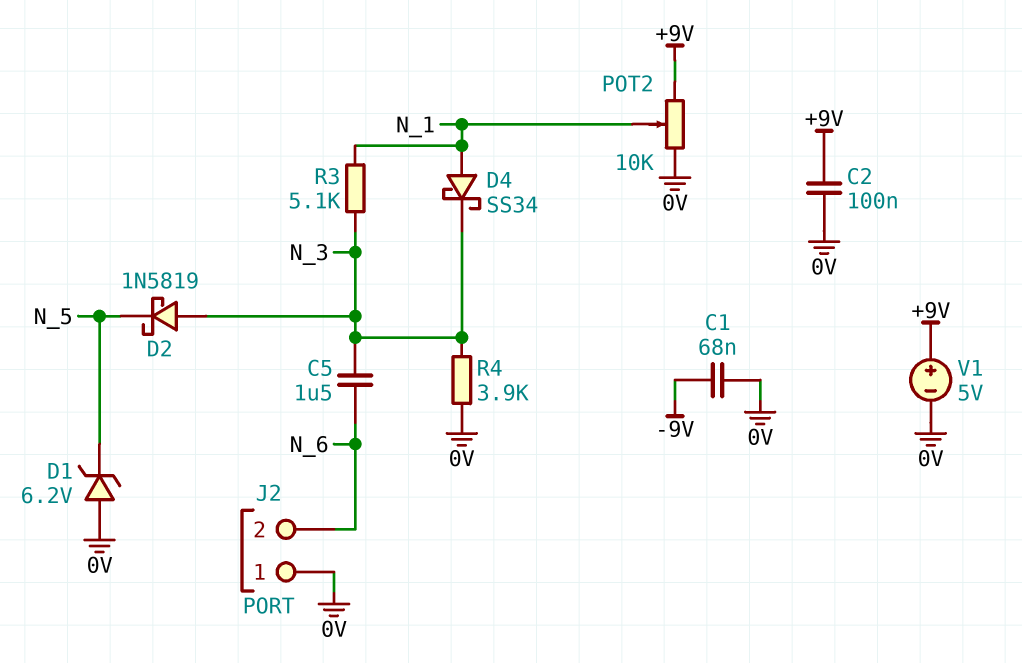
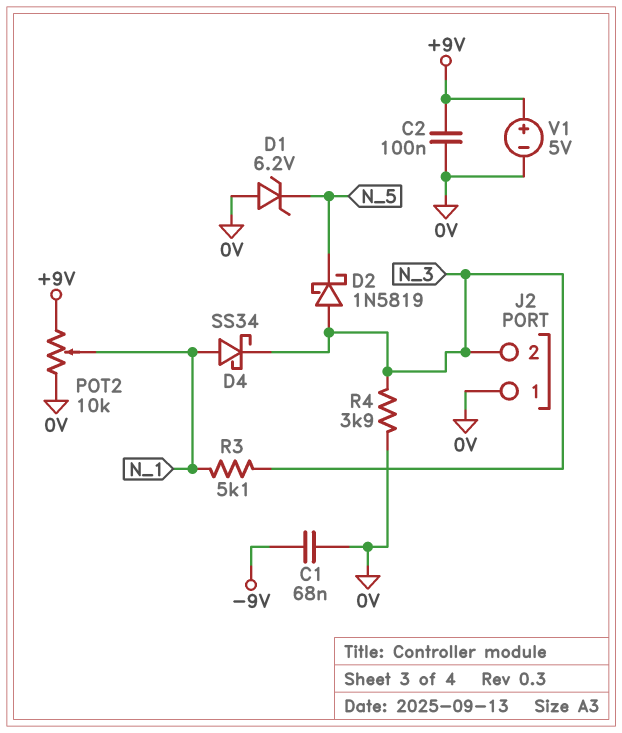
C5: 1.5uF (N_3, N_6) -> none
J2 pin 2: N_6 -> N_3

